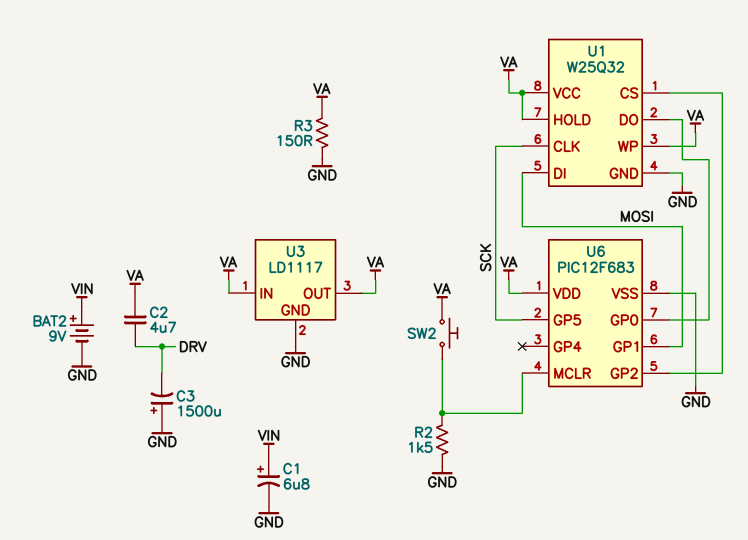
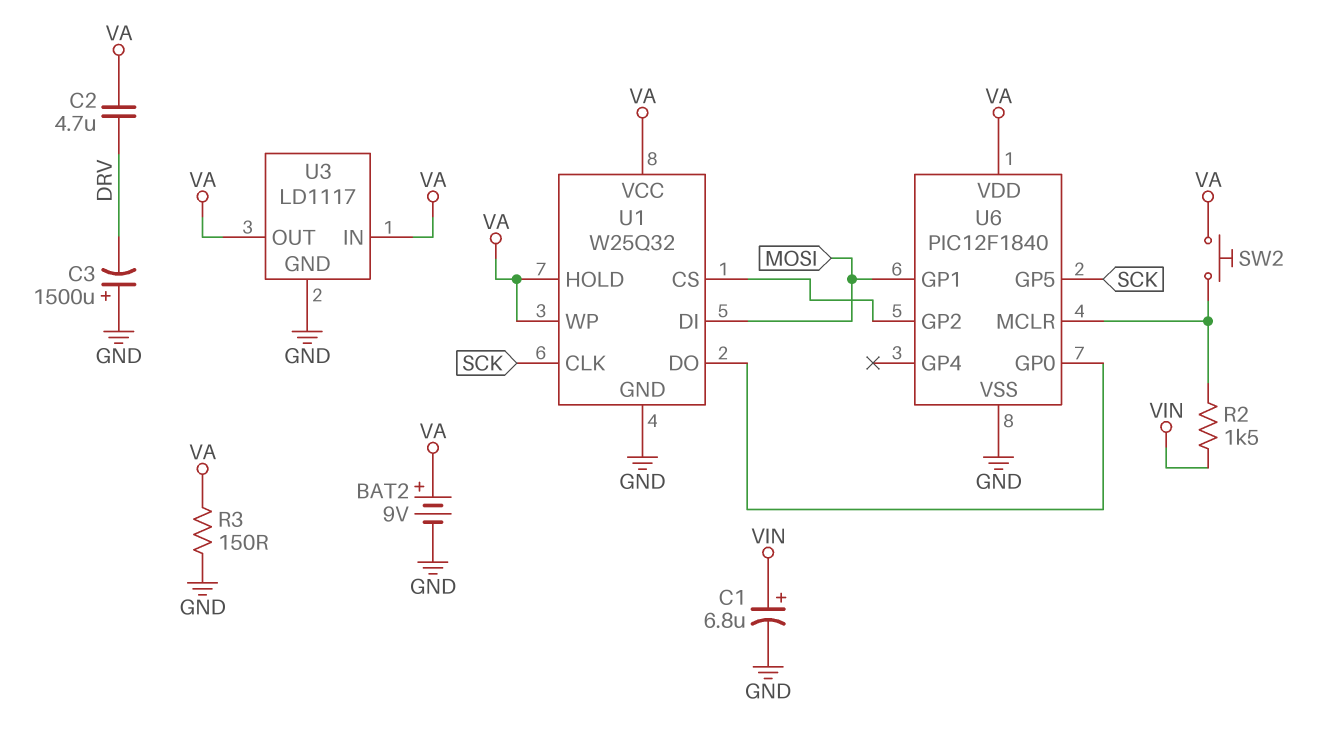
BAT2: 9V (plus VIN, minus GND) -> 9V (plus VA, minus GND)
R2: 1.5k (GND, U6/MCLR) -> 1.5k (U6/MCLR, VIN)
U6: PIC12F683 -> PIC12F1840

